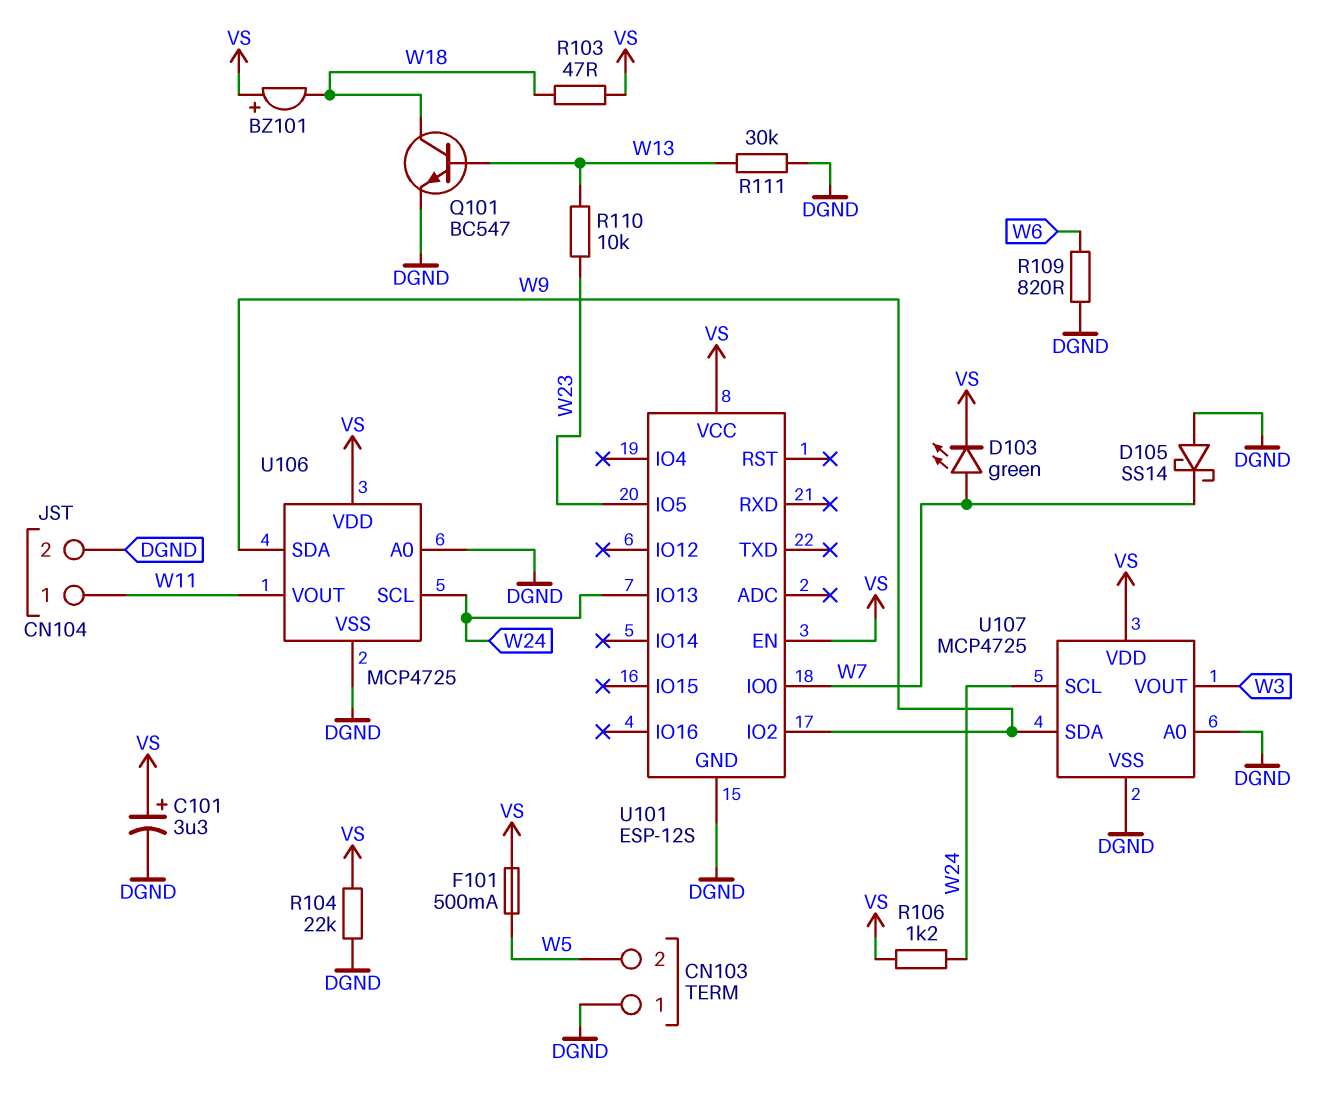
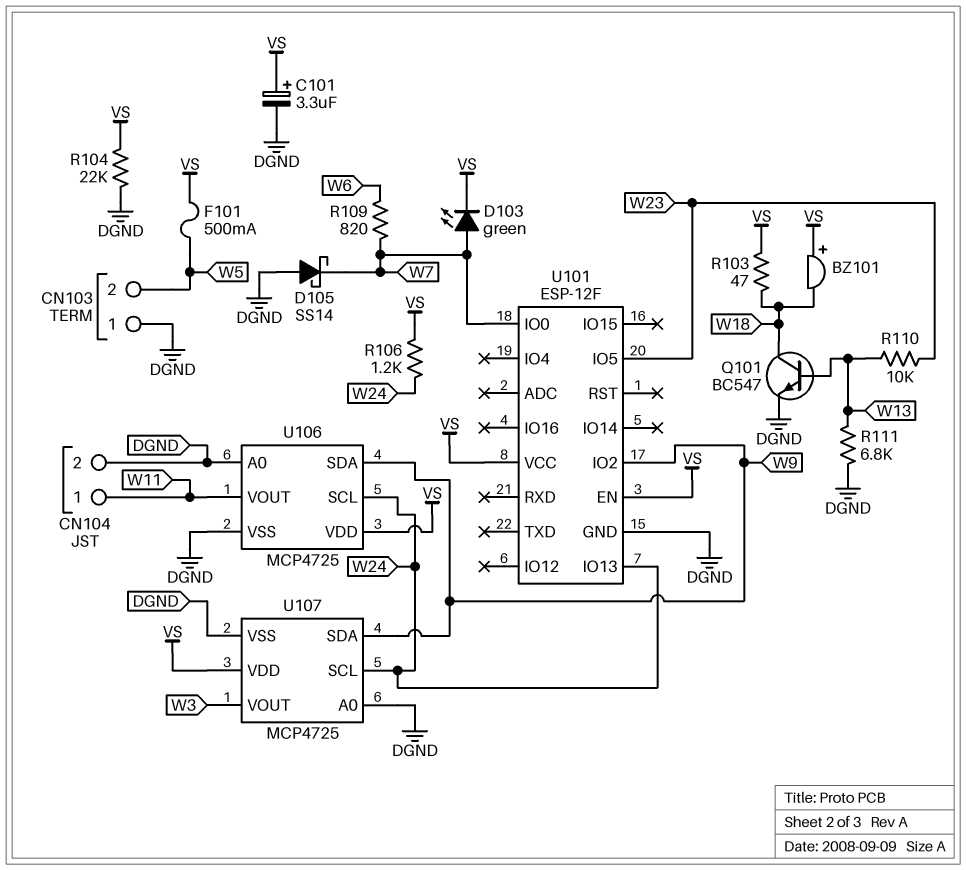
R109: 820 (DGND, W6) -> 820 (W6, W7)
R111: 30k (DGND, W13) -> 6.8k (DGND, W13)
U101: ESP-12S -> ESP-12F

